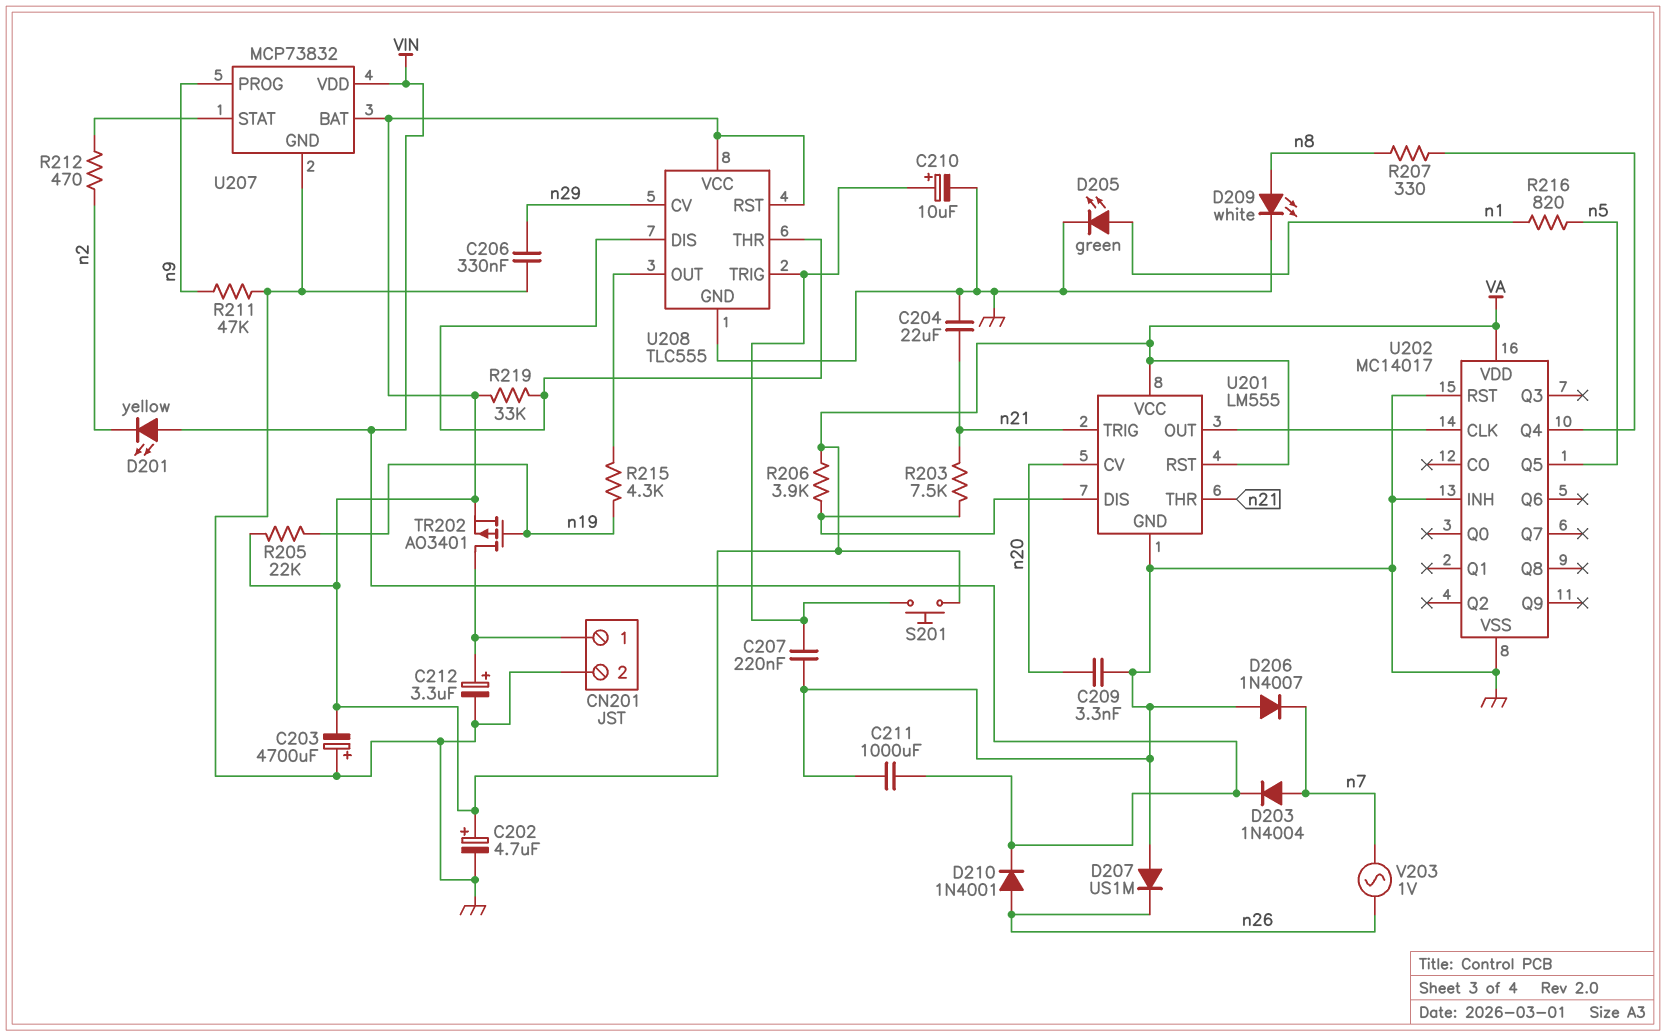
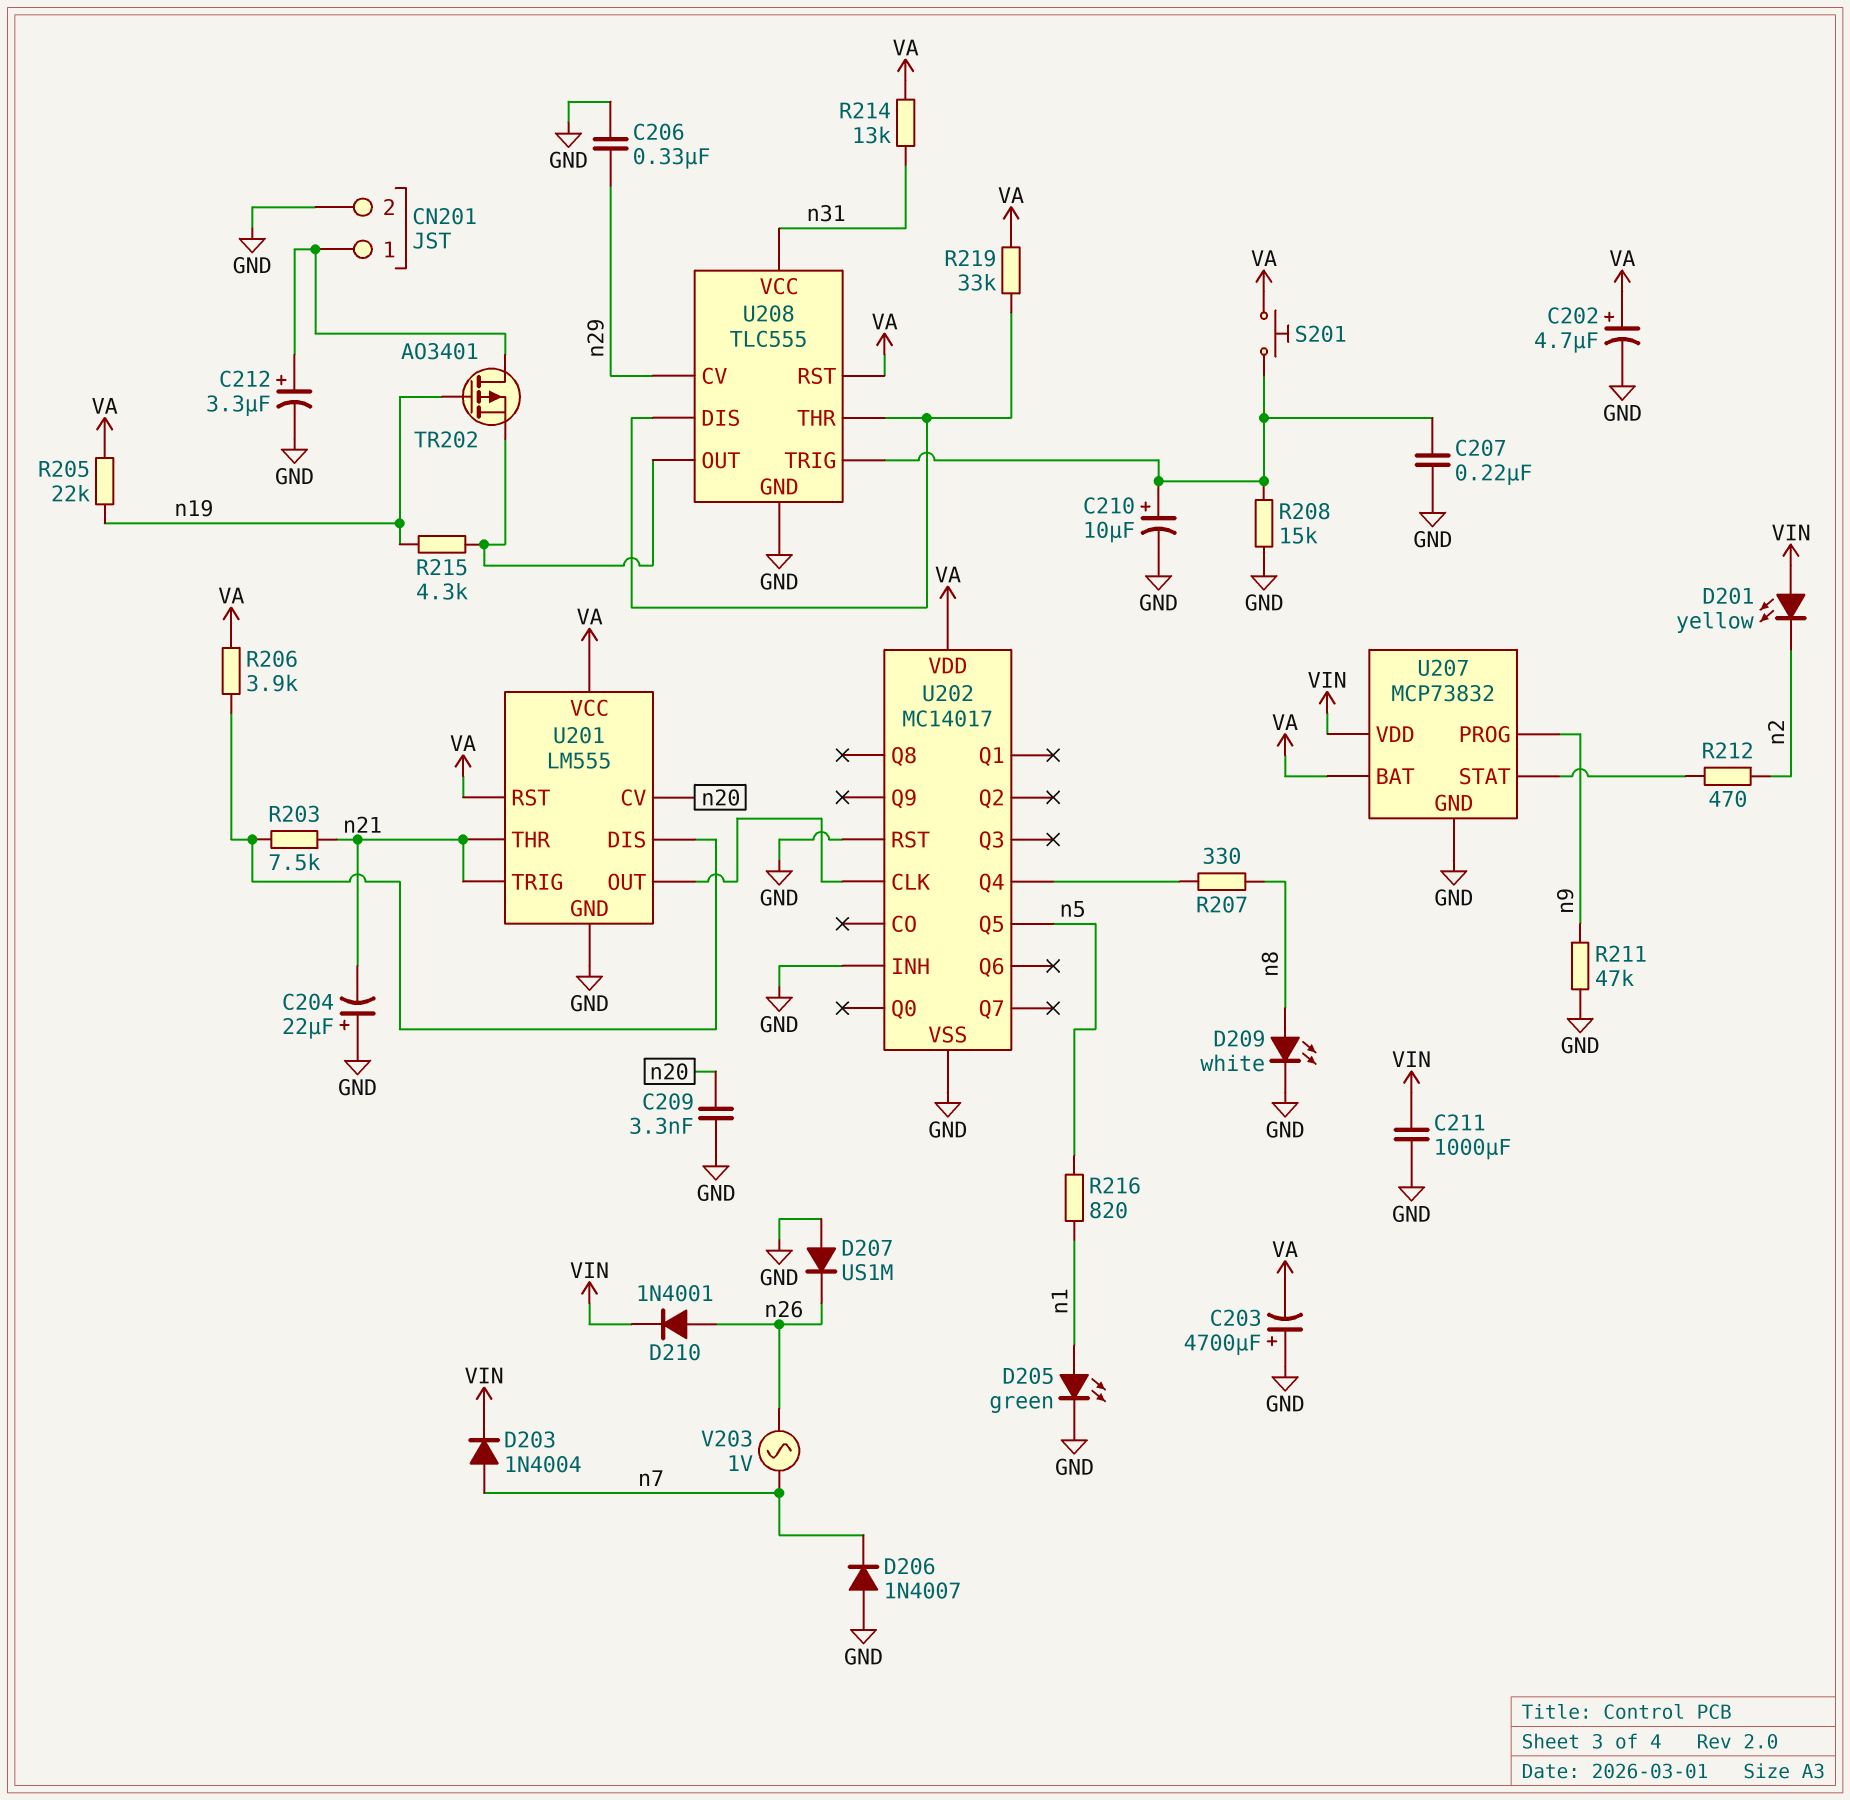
C204: 22uF (GND, n21) -> 22uF (plus GND, minus n21)
R208: none -> 15k (GND, U208/TRIG)
R214: none -> 13k (VA, n31)
TR202: PMOS AO3401 (G n19, D CN201/1, S VA) -> PMOS AO3401 (G n19, D CN201/1, S U208/OUT)
U208 pin VCC: VA -> n31

